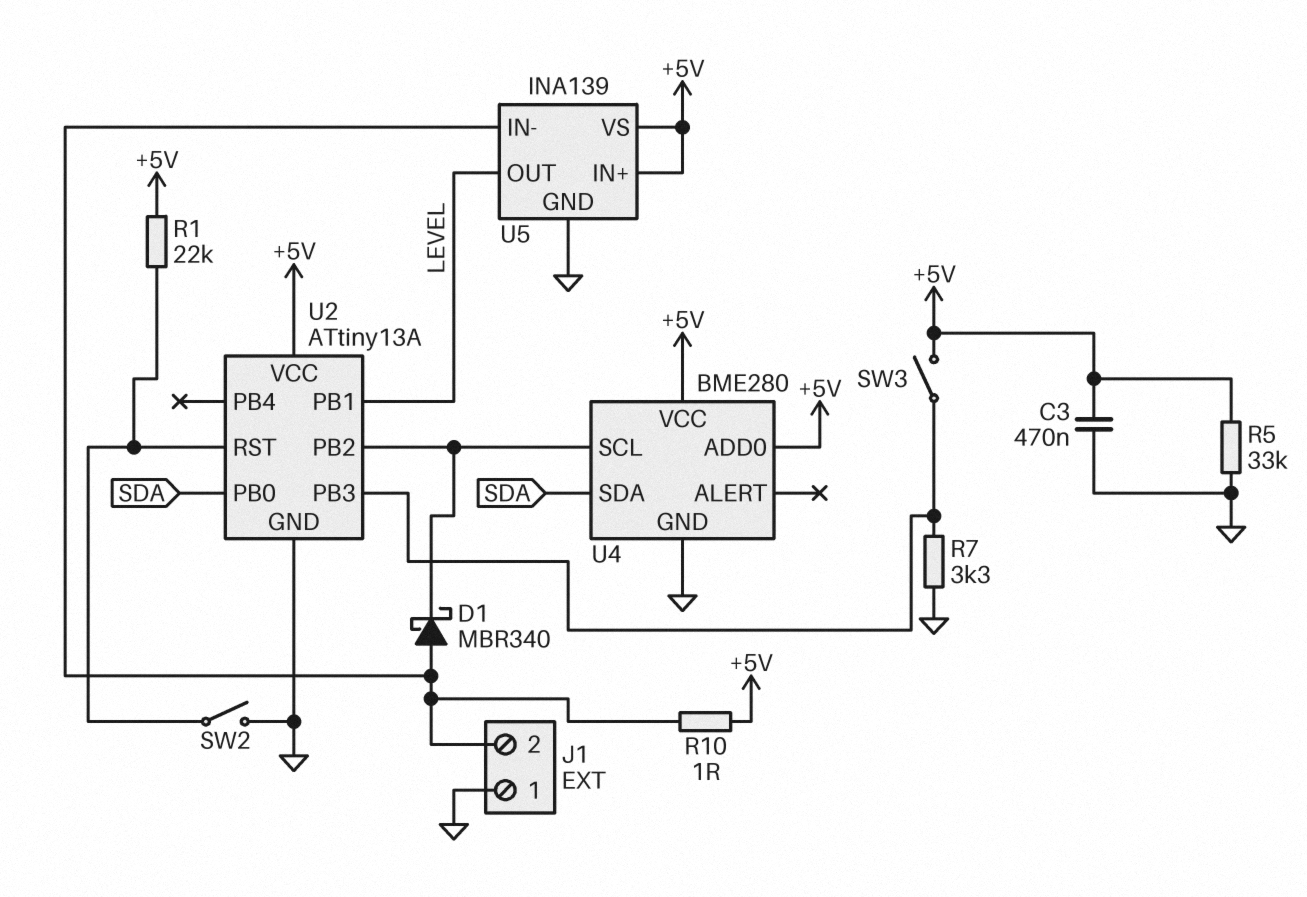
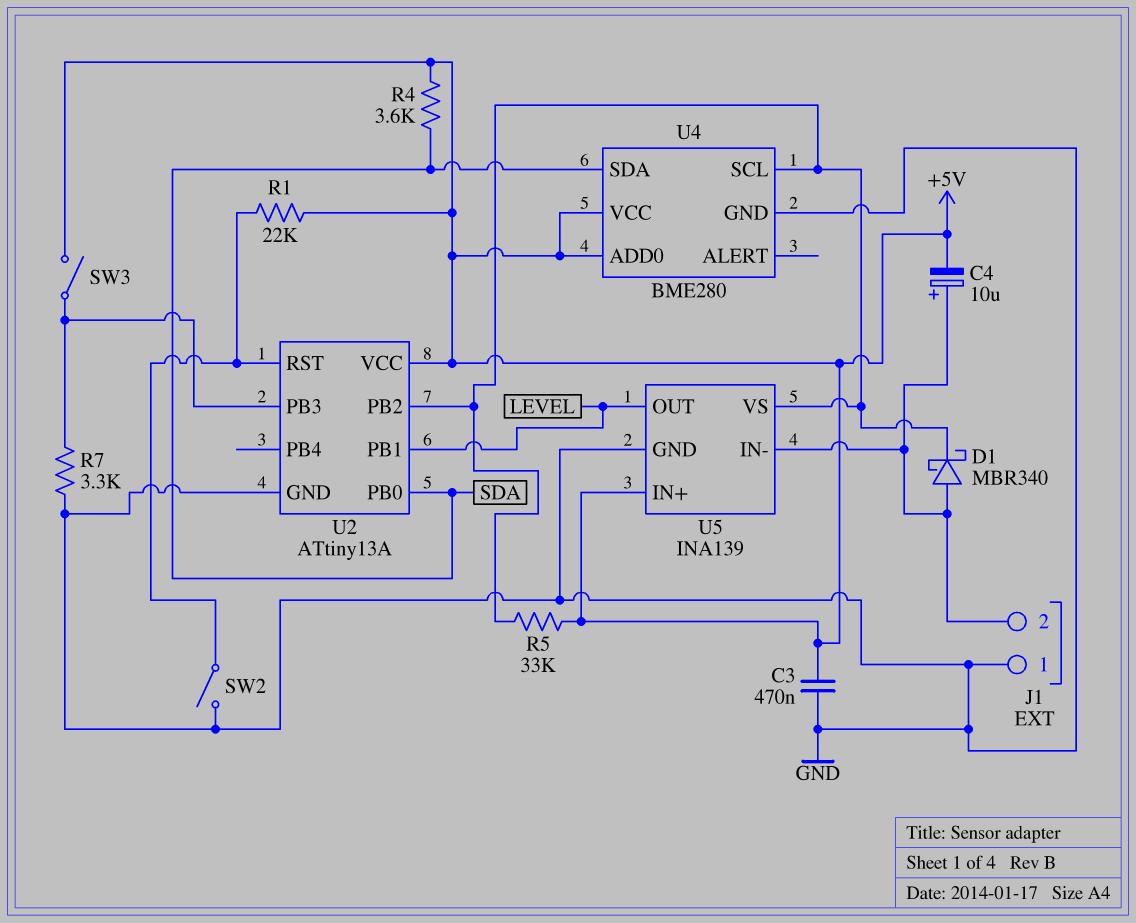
C4: none -> 10uF (plus J1/2, minus +5V)
R4: none -> 3.6k (+5V, SDA)
R5: 33k (+5V, GND) -> 33k (+5V, U2/PB2)
R10: 1 (+5V, J1/2) -> none
U5 pin VS: +5V -> U2/PB2

